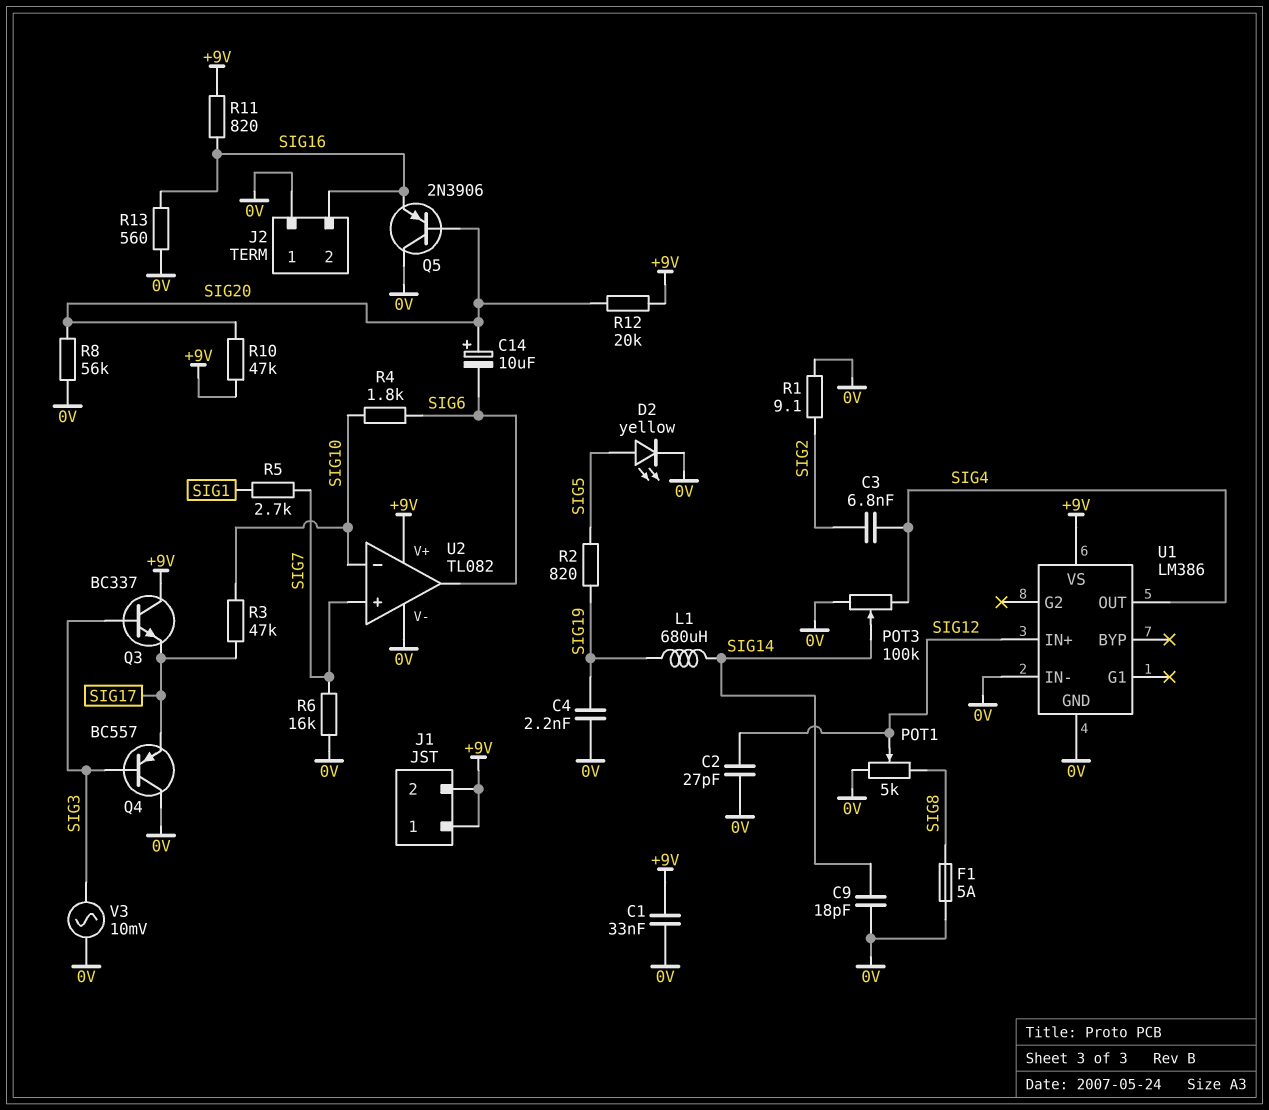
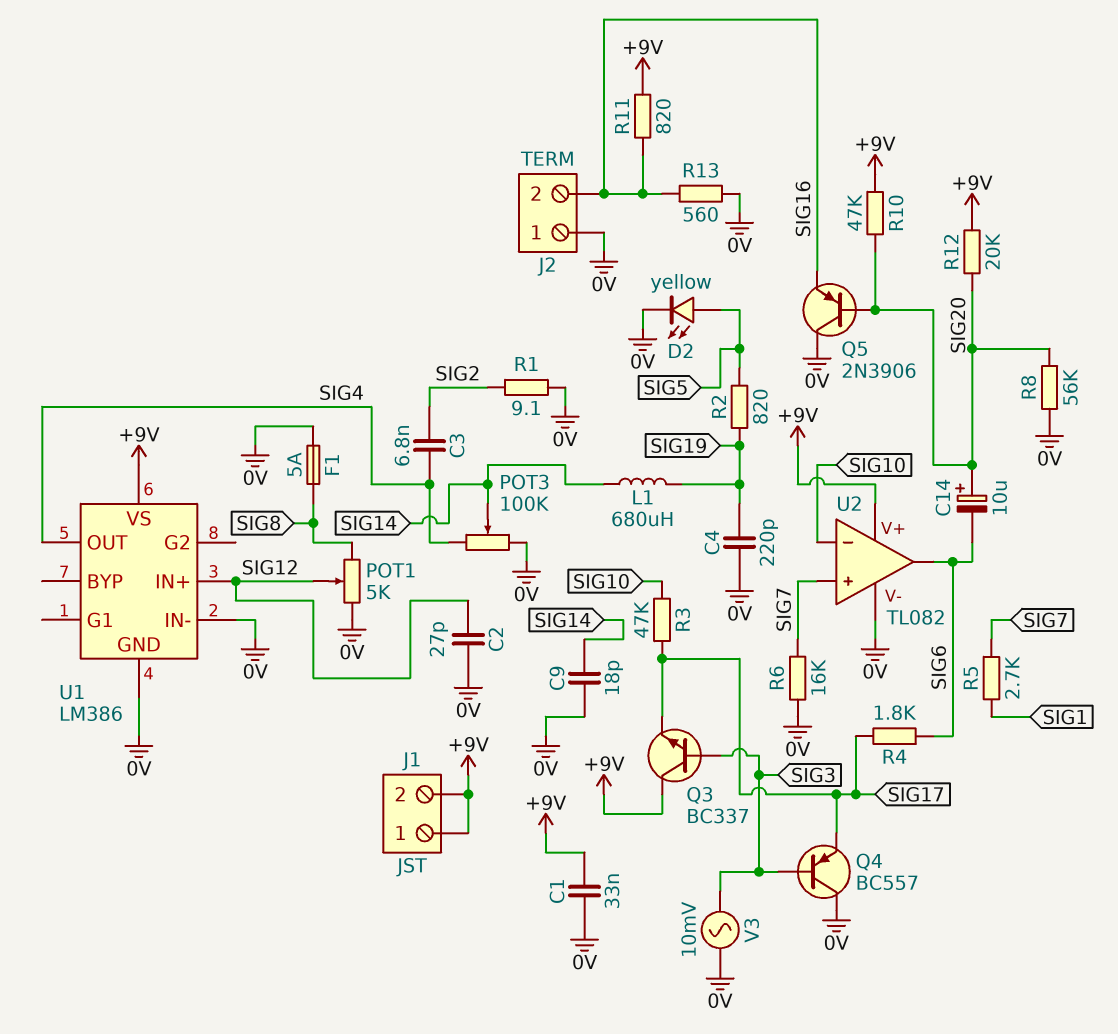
C4: 2.2nF (0V, SIG19) -> 220pF (0V, SIG19)
R4: 1.8k (SIG6, SIG10) -> 1.8k (SIG6, SIG17)

